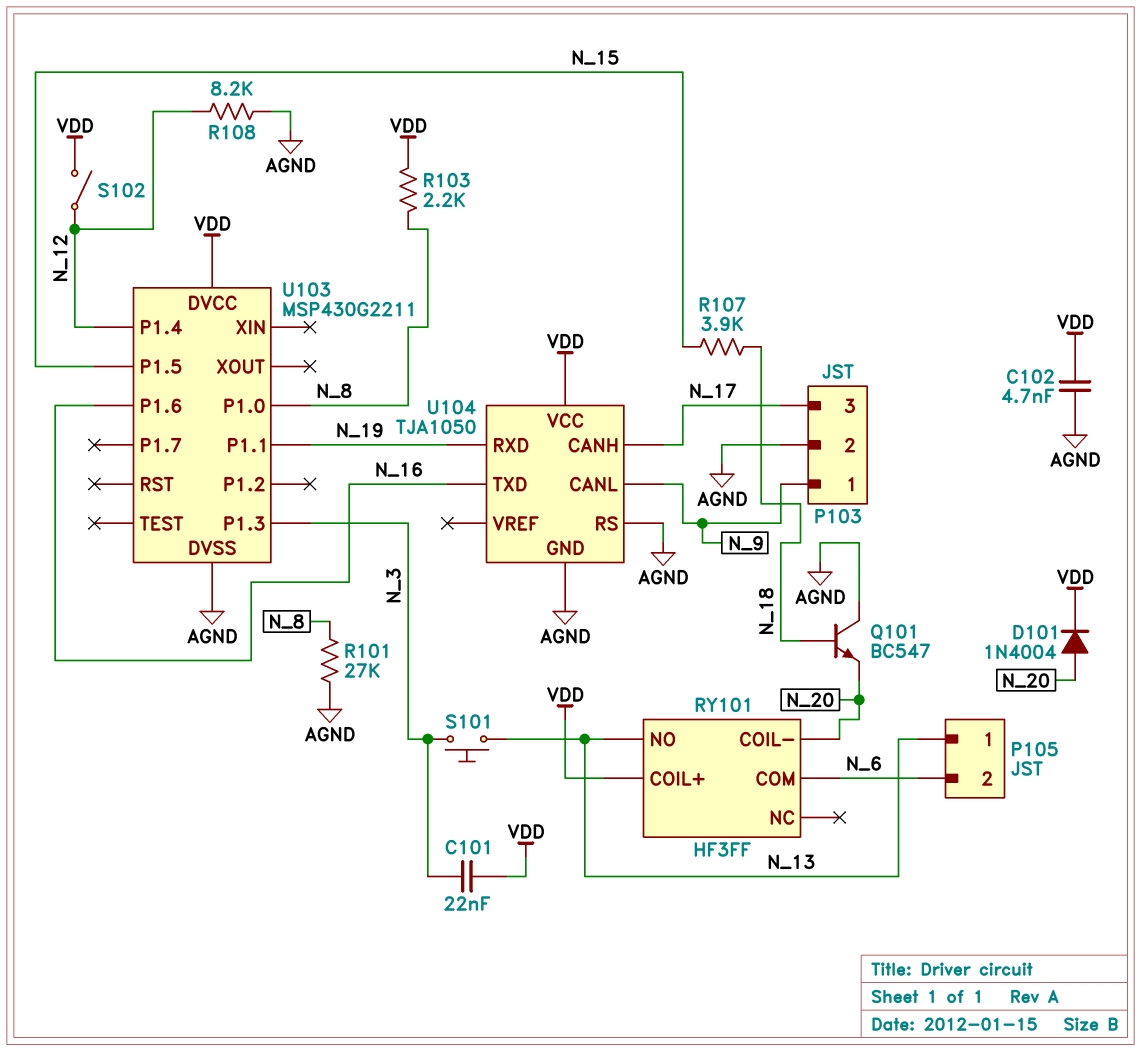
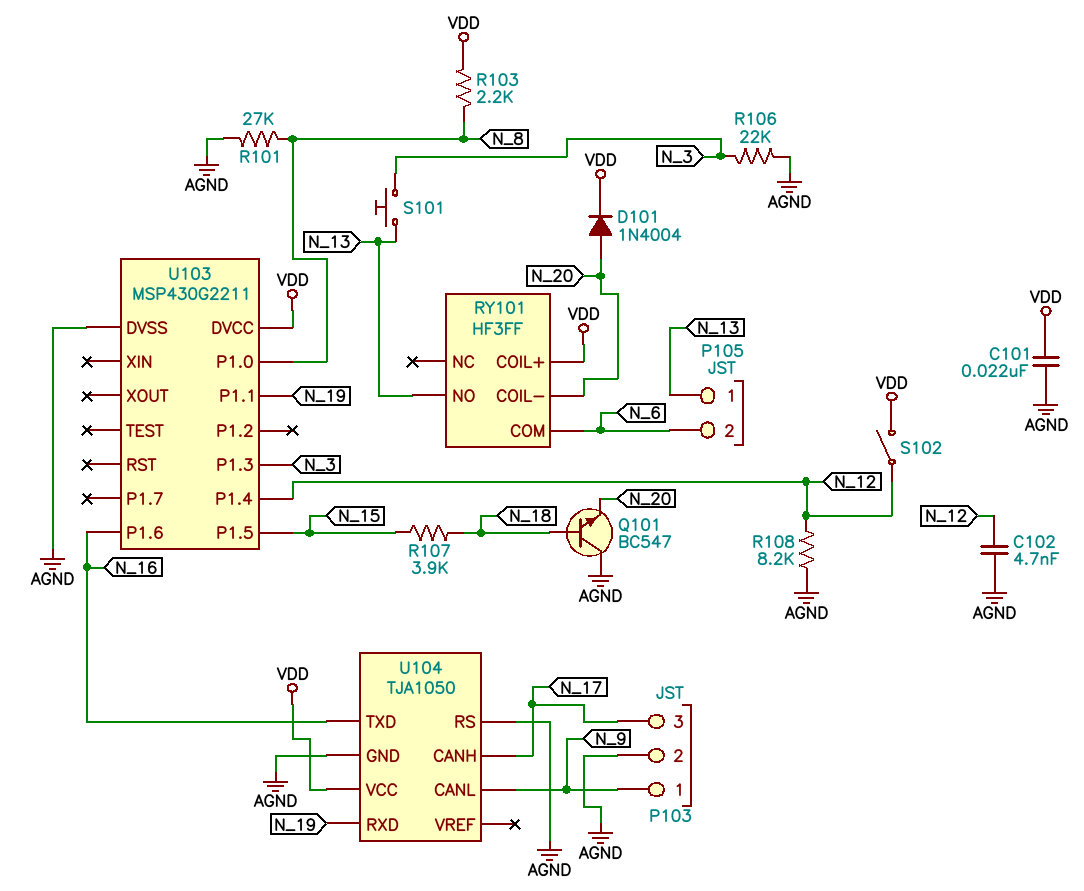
C101: 22nF (N_3, VDD) -> 22nF (AGND, VDD)
C102: 4.7nF (AGND, VDD) -> 4.7nF (AGND, N_12)
R106: none -> 22k (AGND, N_3)

